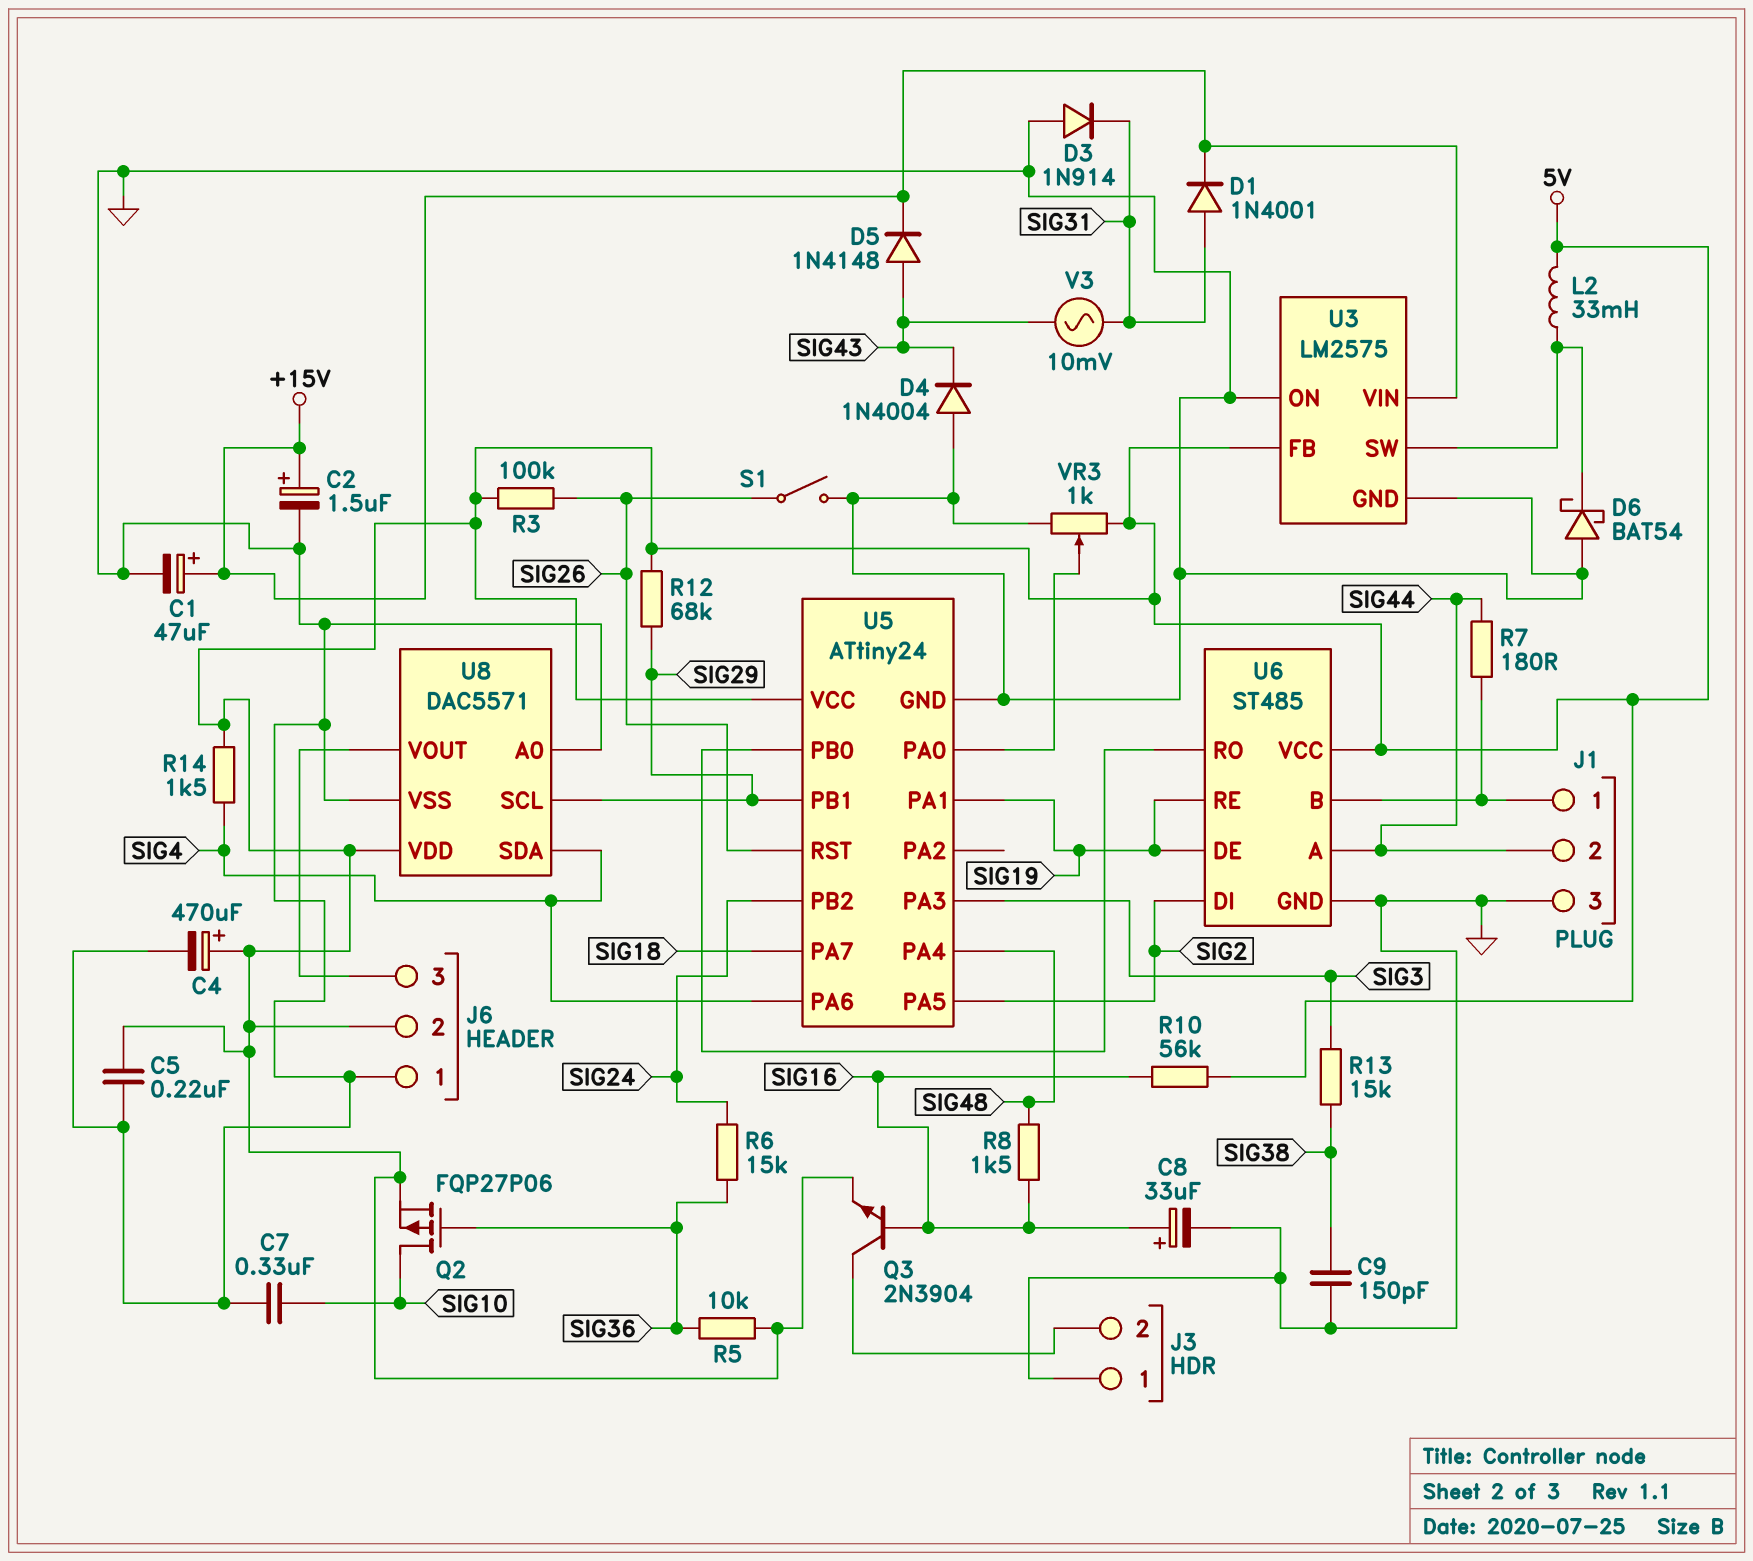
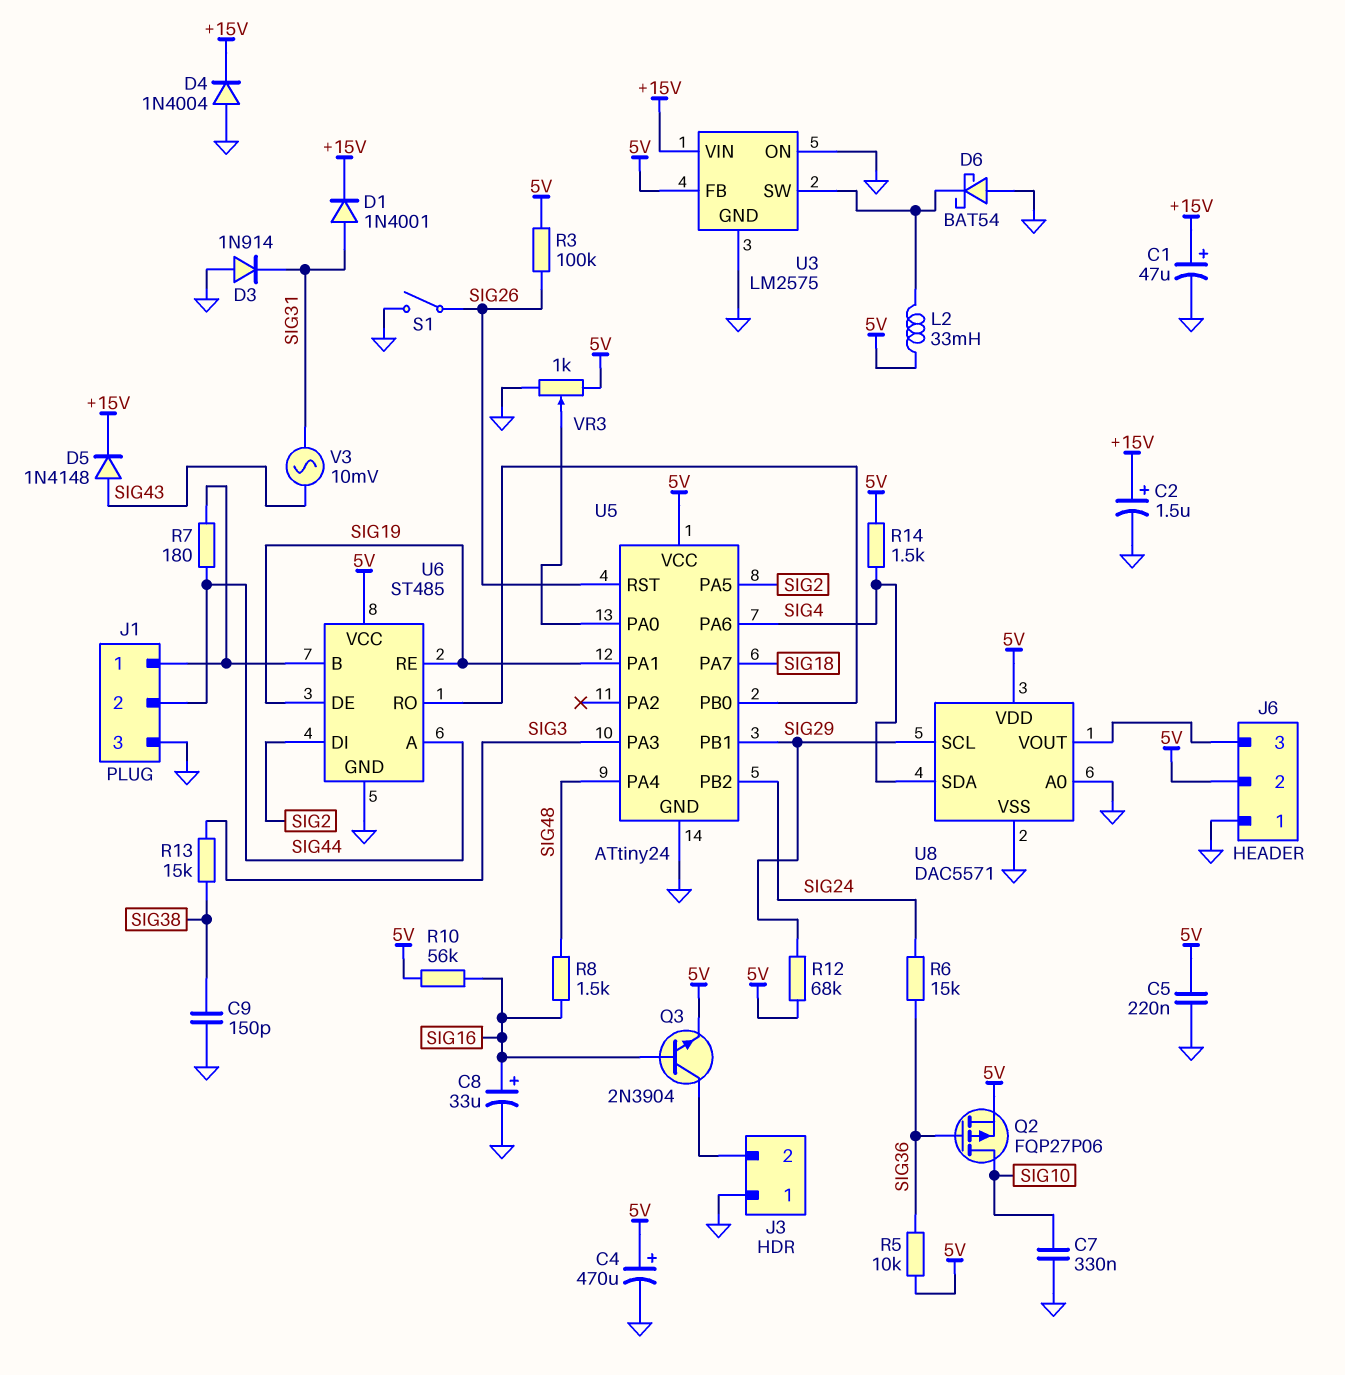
D4: diode 1N4004 (A GND, K SIG43) -> diode 1N4004 (A GND, K +15V)

